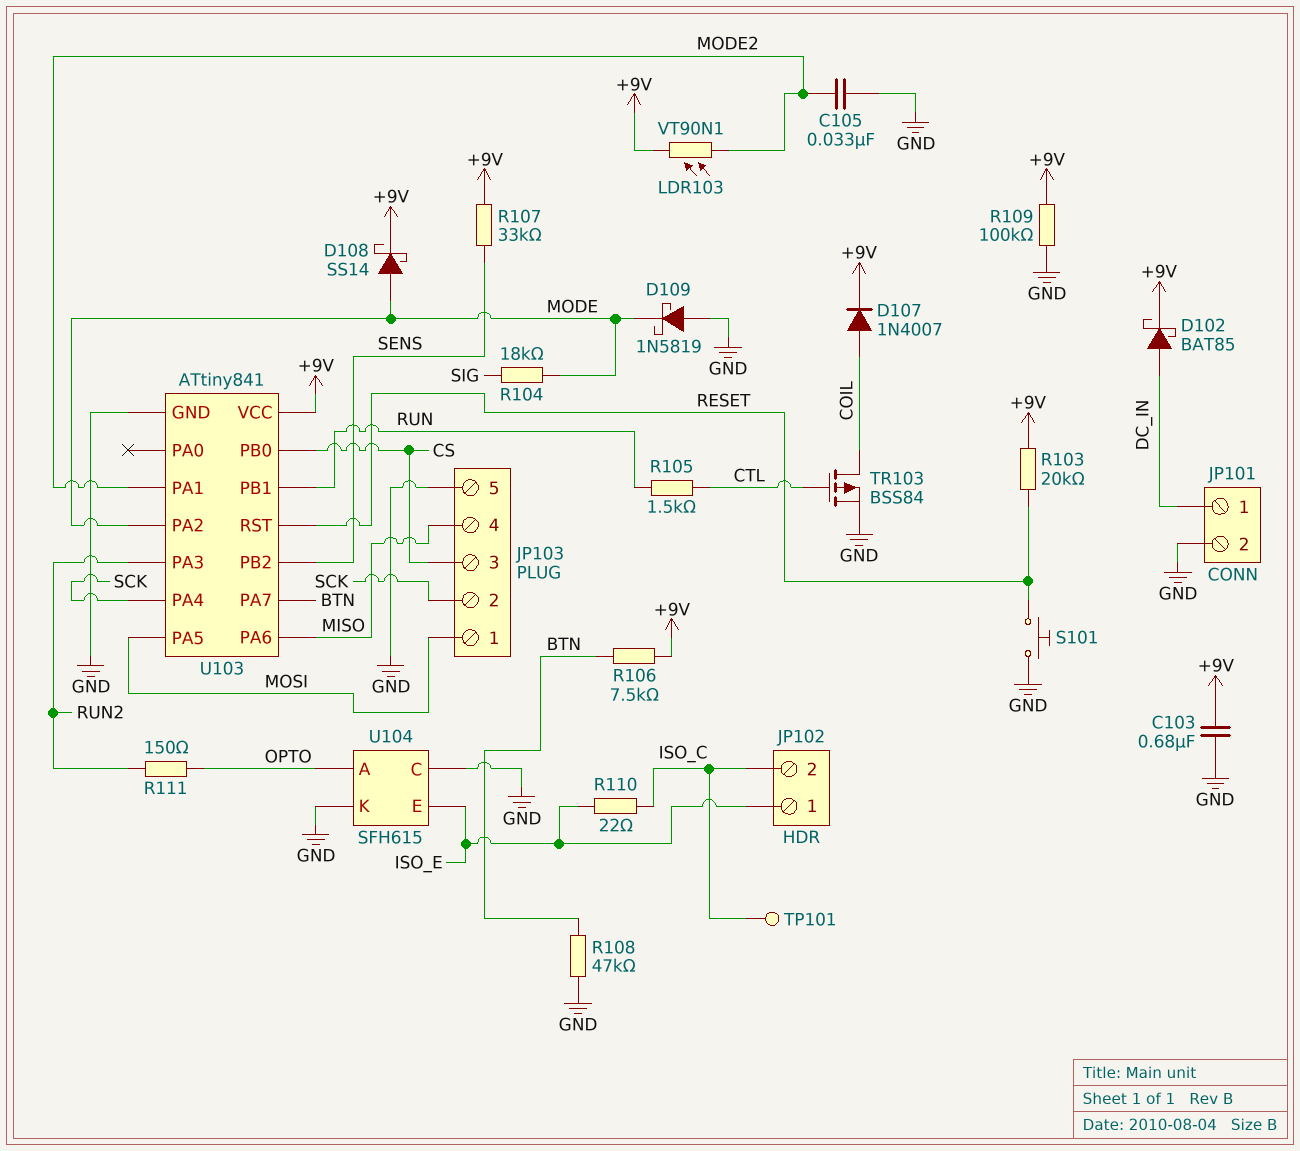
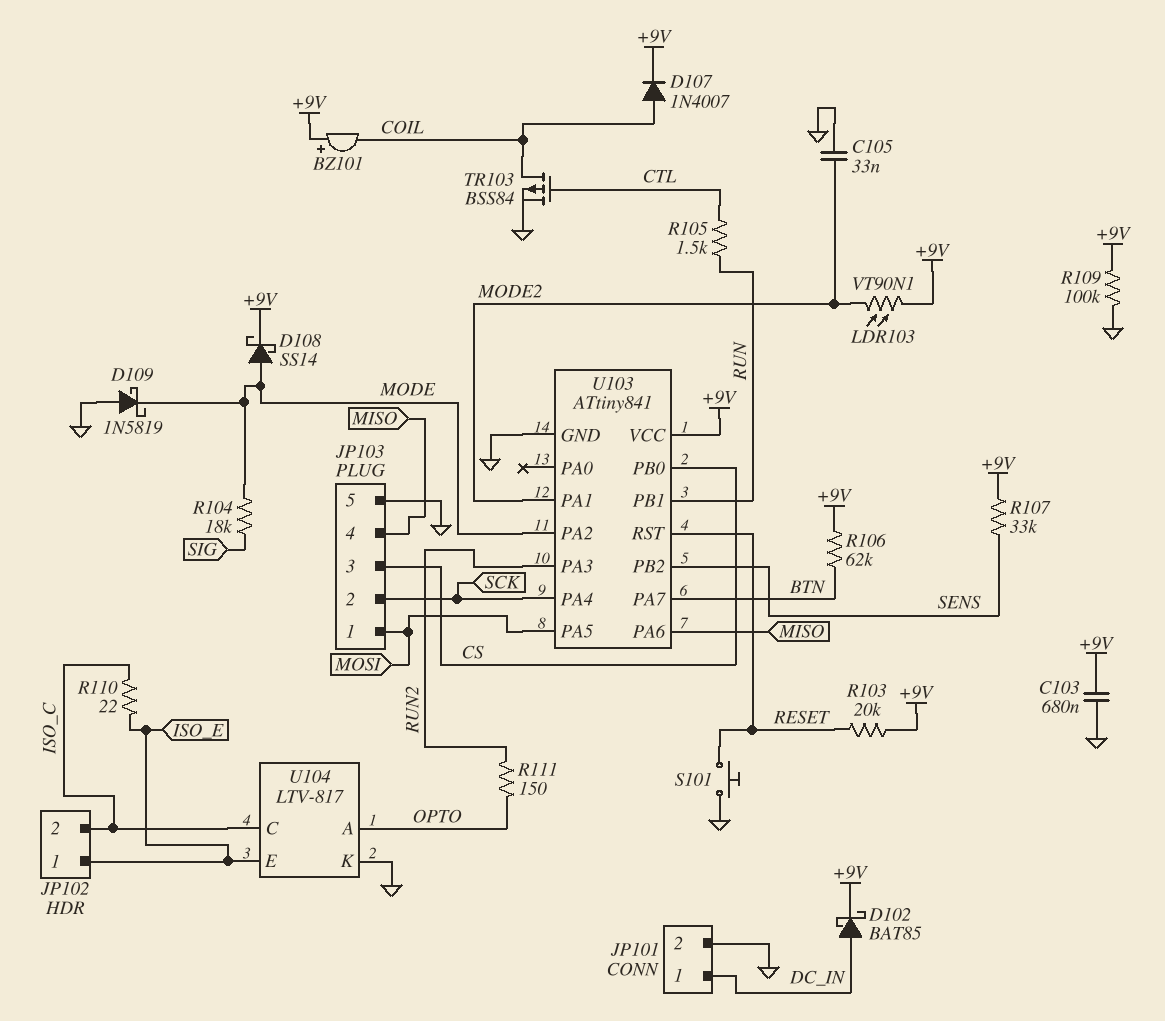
BZ101: none -> buzzer (plus +9V, minus COIL)
R106: 7.5k (+9V, BTN) -> 62k (+9V, BTN)
R108: 47k (BTN, GND) -> none
TP101: test point (ISO_C) -> none
U104: SFH615 -> LTV-817
U104 pin C: GND -> ISO_C

